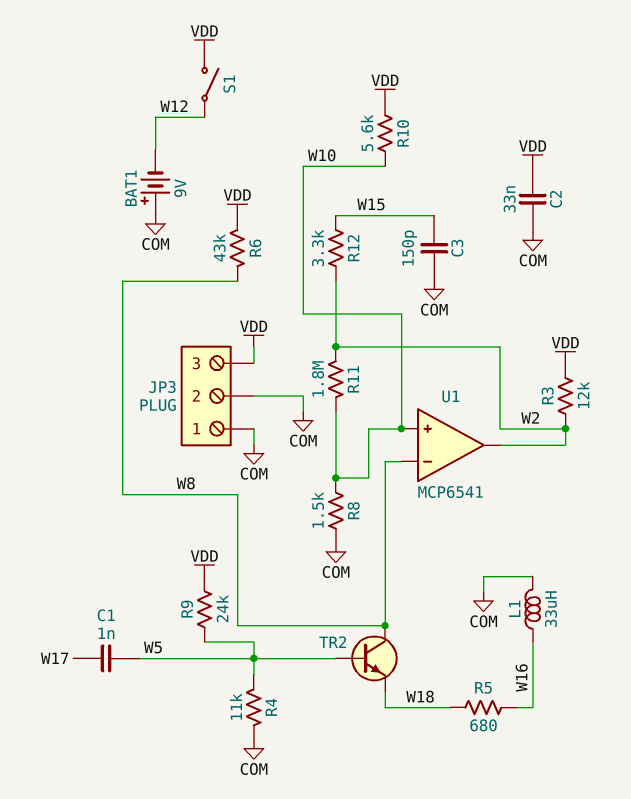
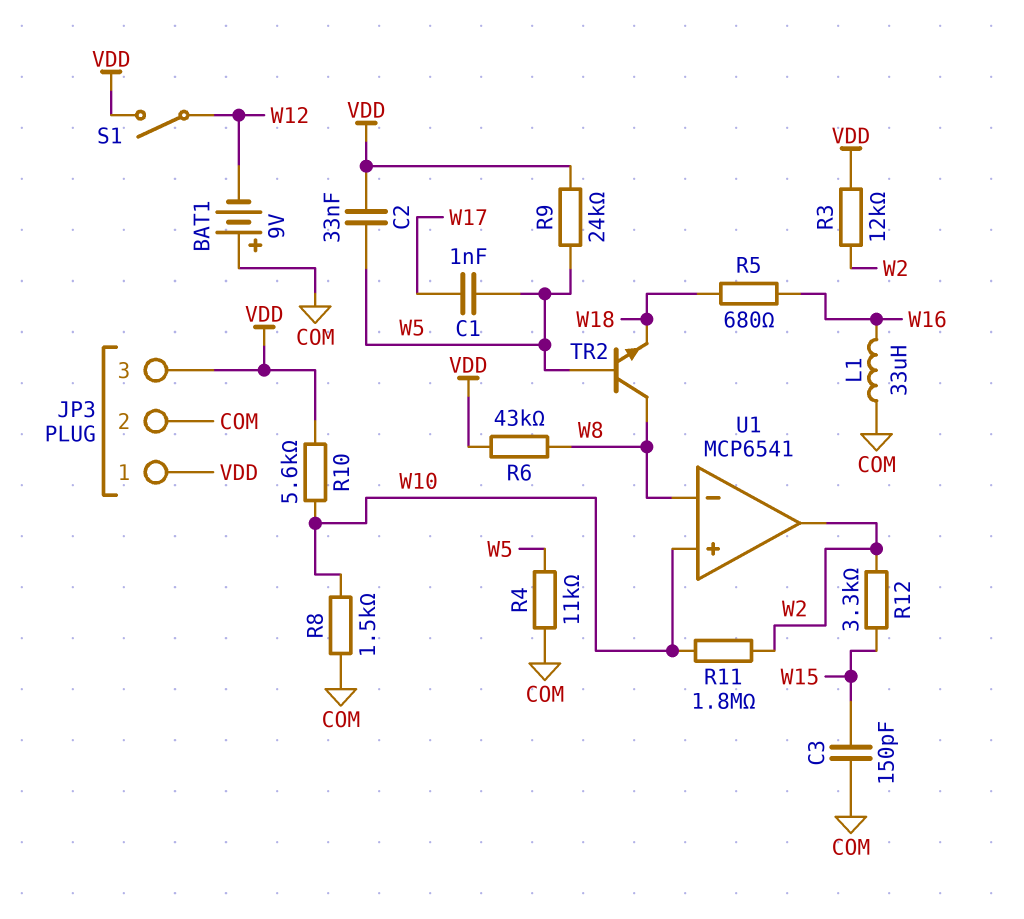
C2: 33nF (COM, VDD) -> 33nF (VDD, W5)
JP3 pin 1: COM -> VDD

